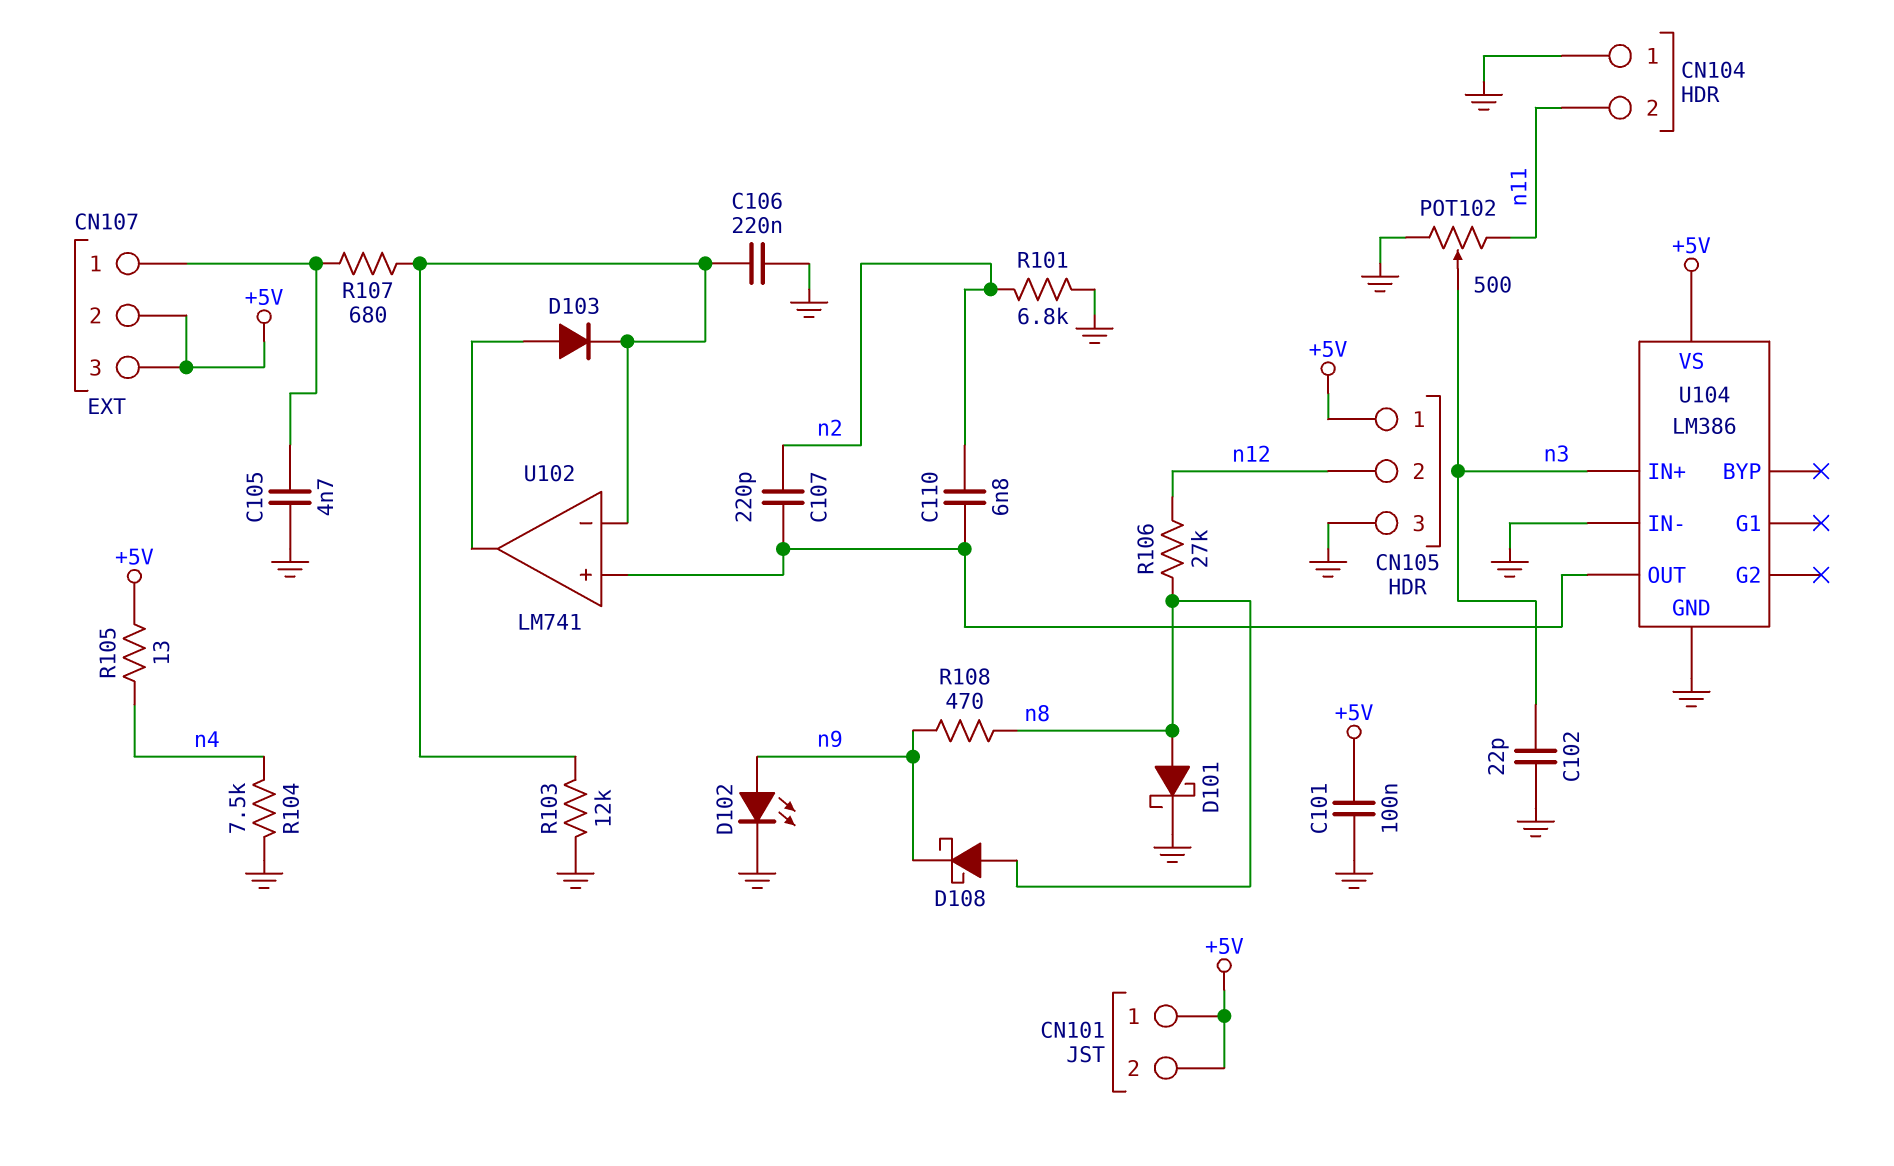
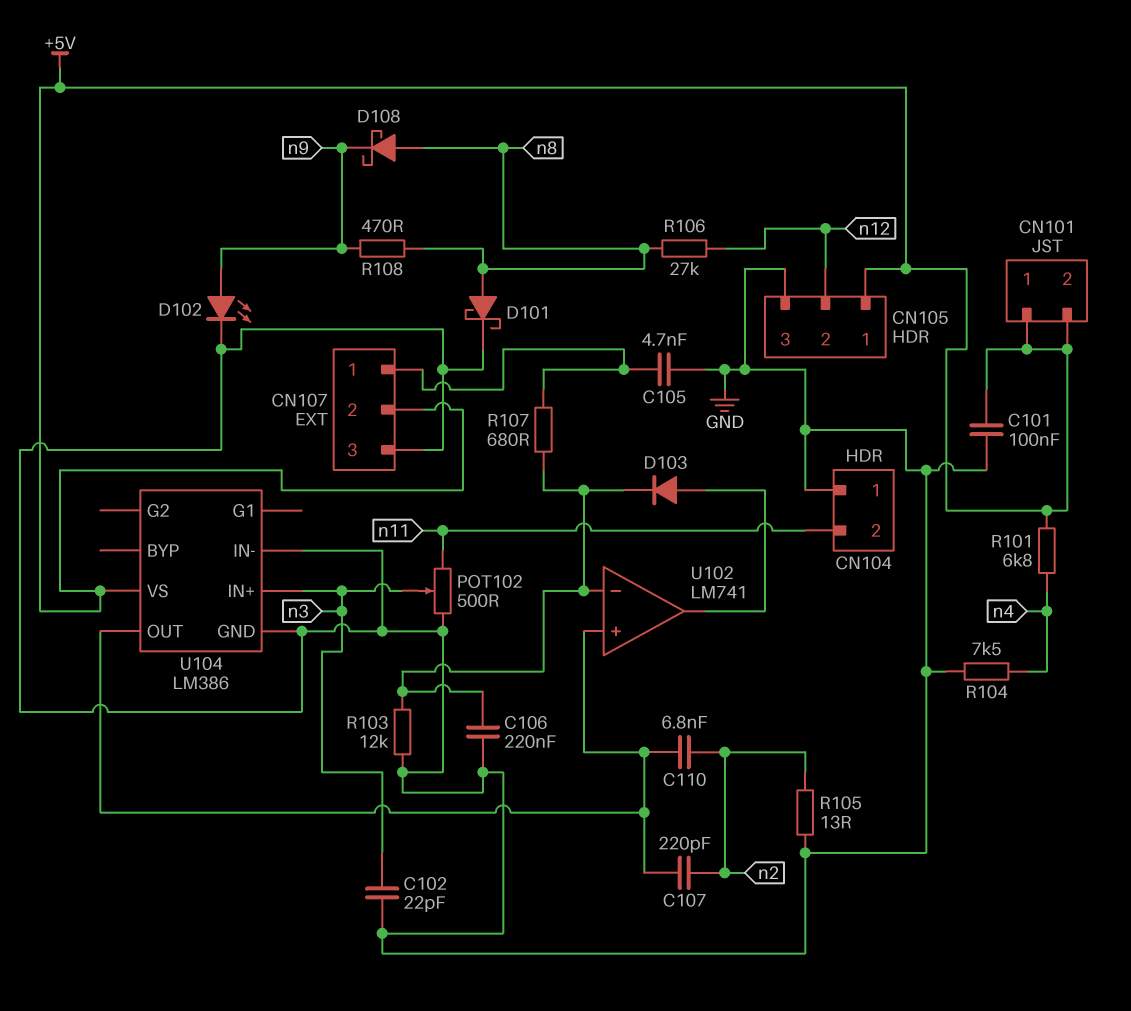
CN107 pin 3: +5V -> GND
R101: 6.8k (GND, n2) -> 6.8k (+5V, n4)
R105: 13 (+5V, n4) -> 13 (GND, n2)

